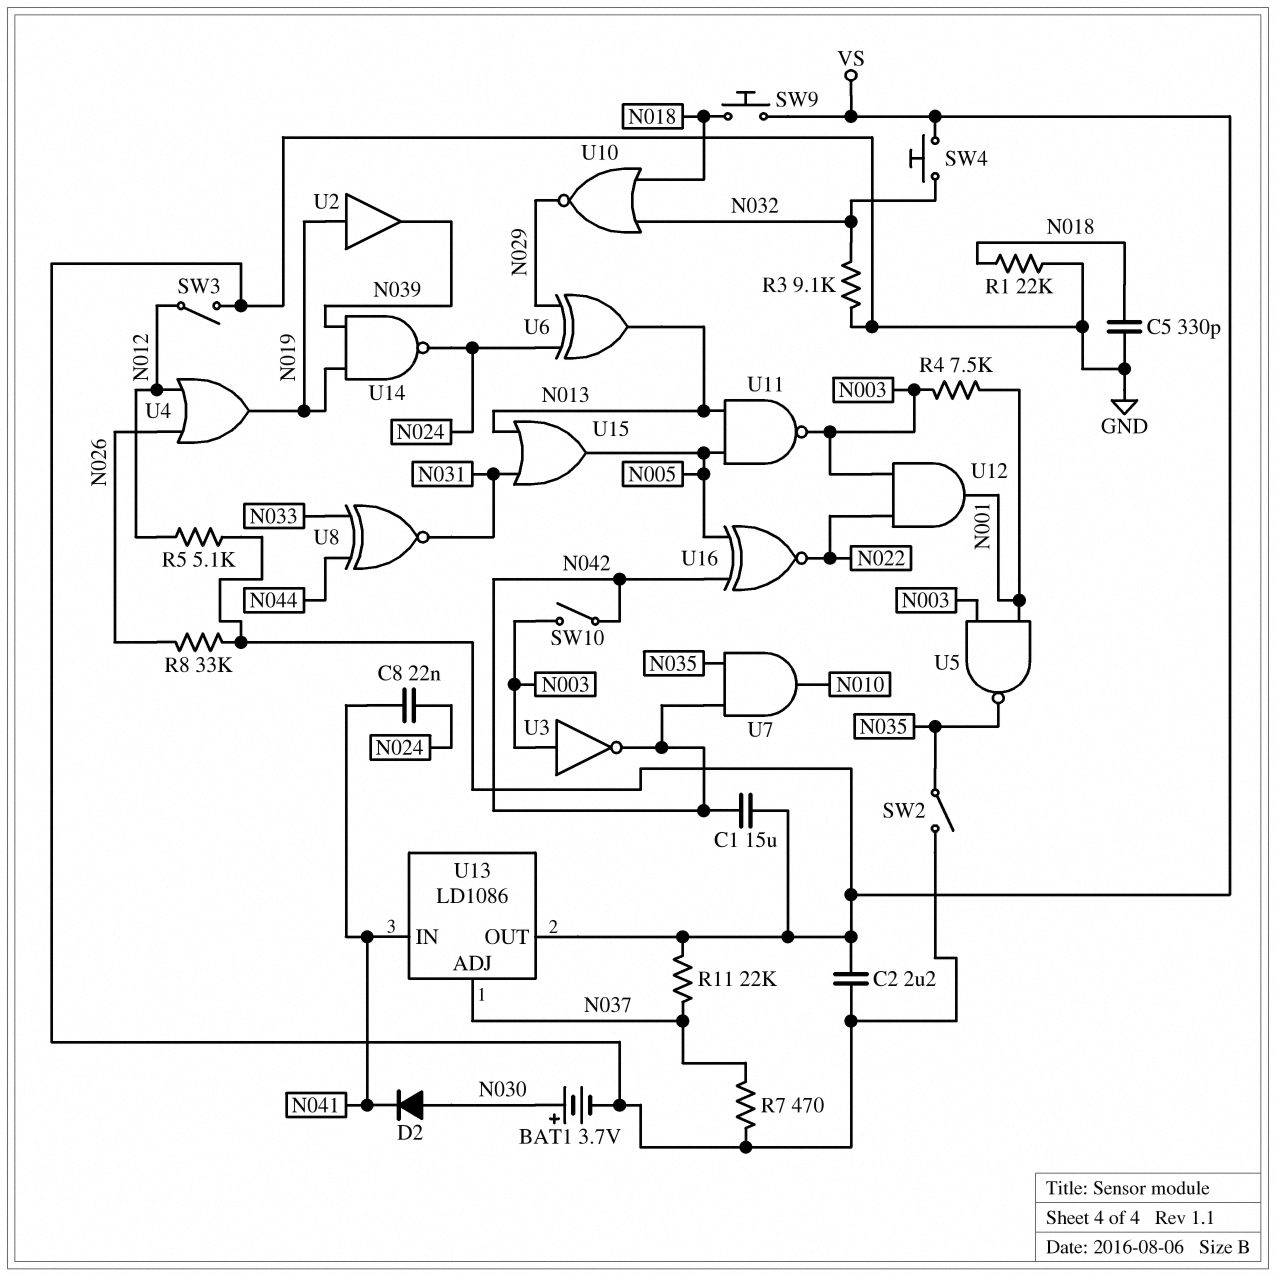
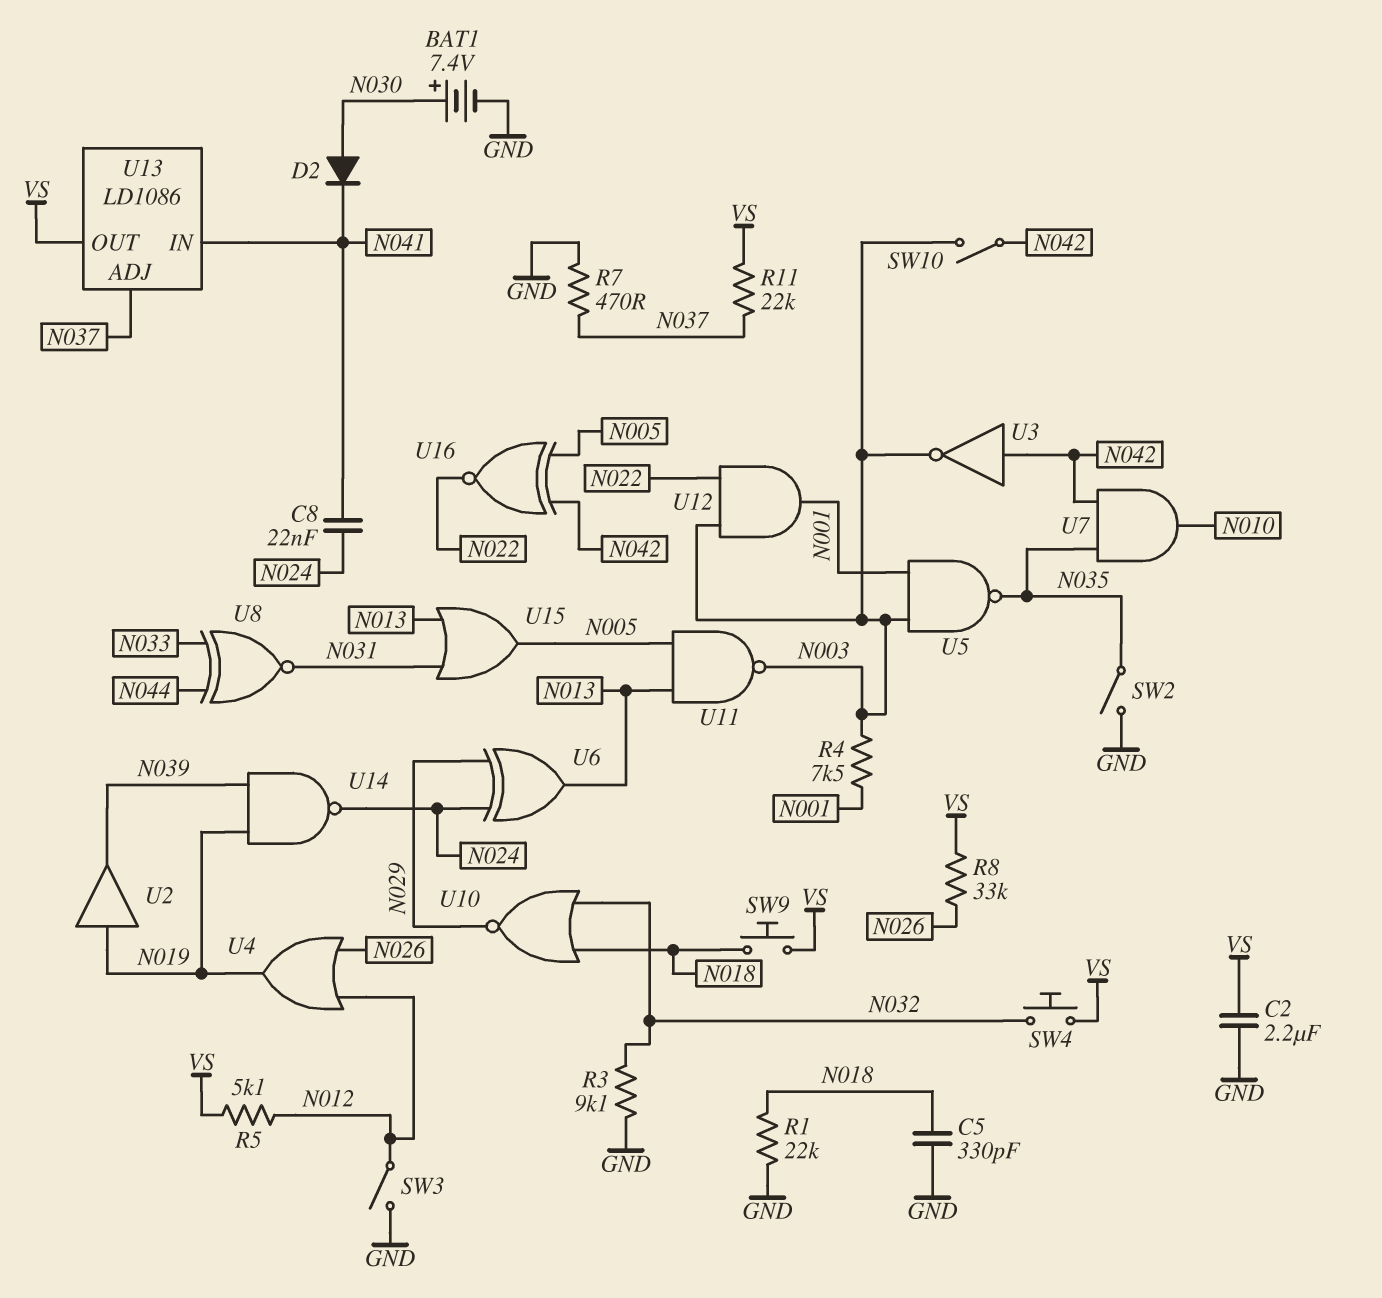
BAT1: 3.7V (plus N030, minus GND) -> 7.4V (plus N030, minus GND)
C1: 15uF (N042, VS) -> none
U3: NOT (in N003, out N042) -> NOT (in N042, out N003)

